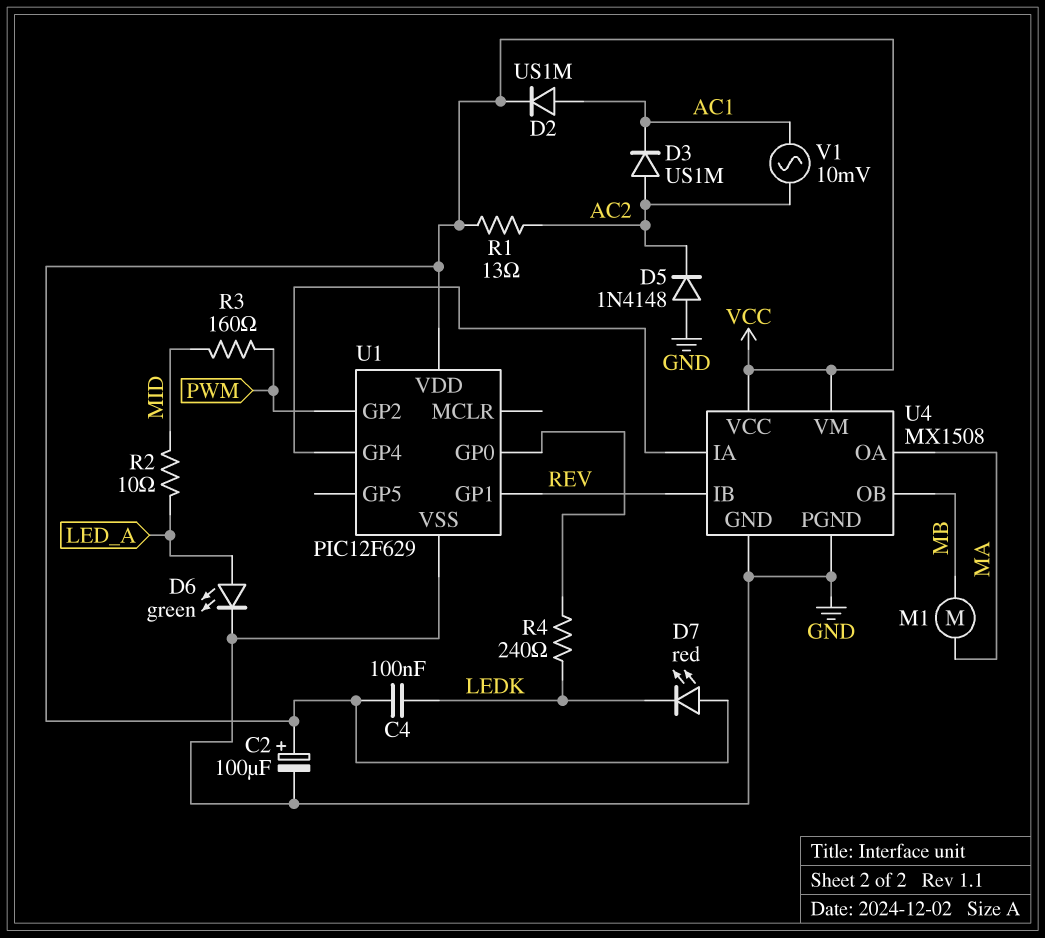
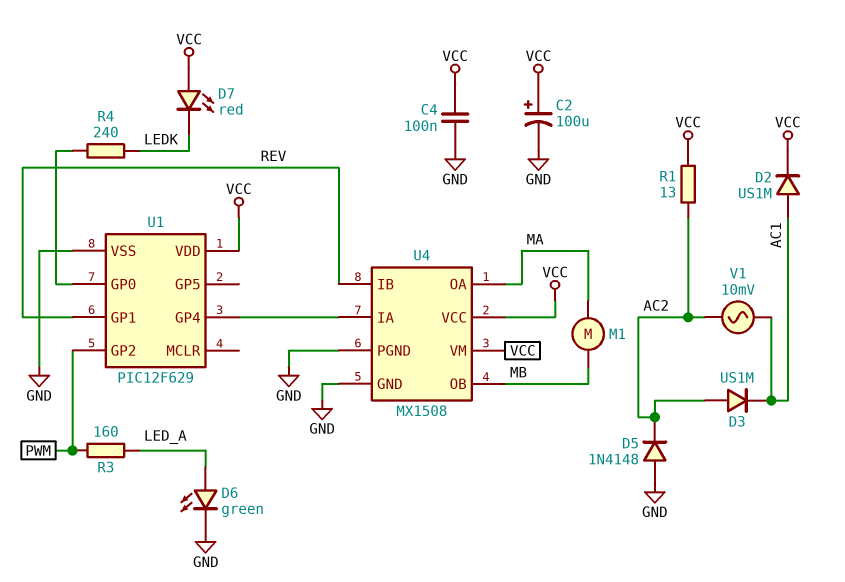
C4: 100nF (LEDK, VCC) -> 100nF (GND, VCC)
R2: 10 (LED_A, MID) -> none
R3: 160 (MID, PWM) -> 160 (LED_A, PWM)

